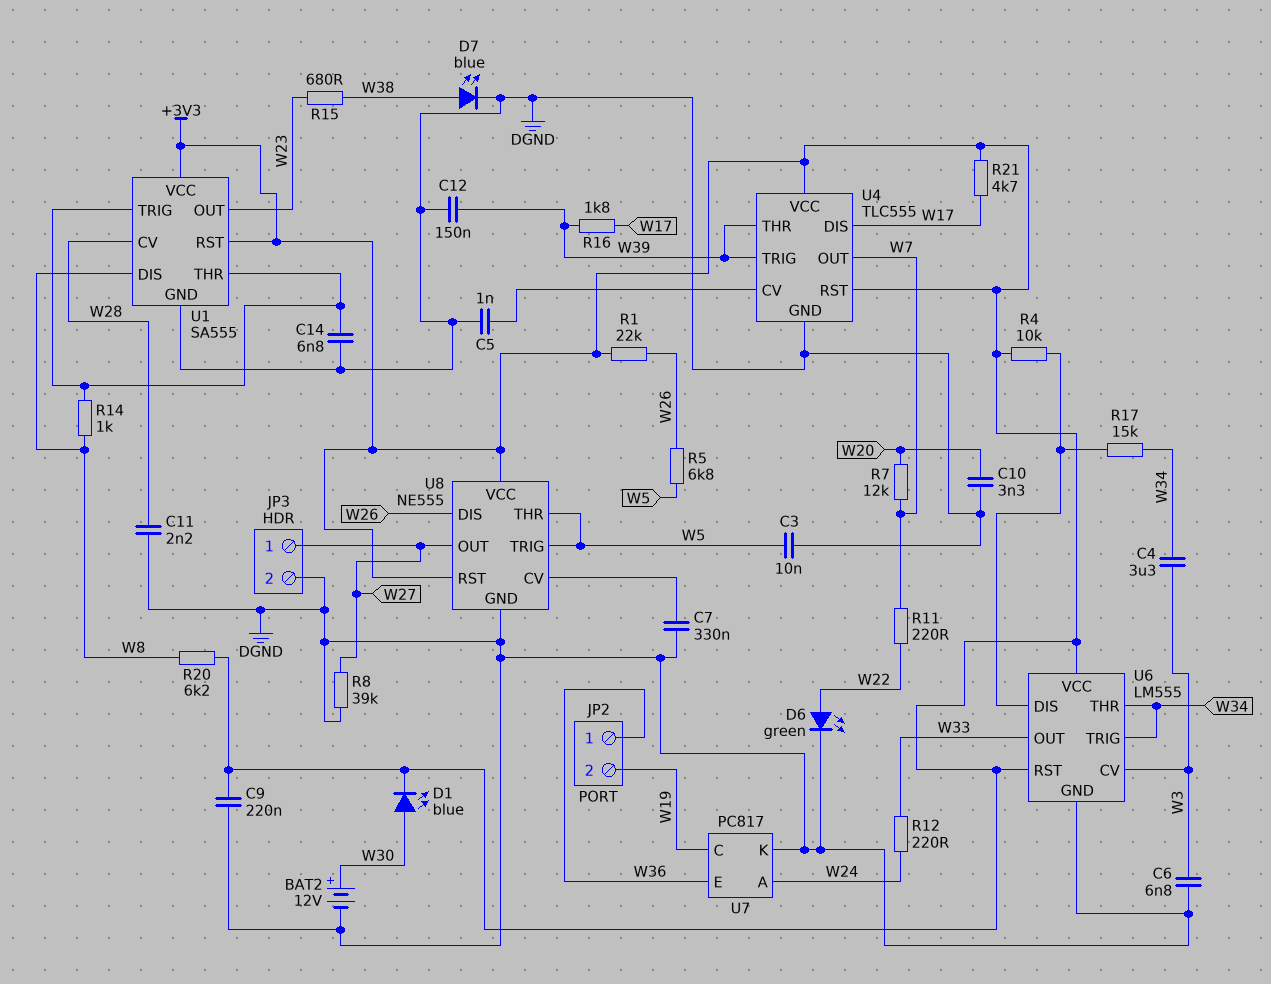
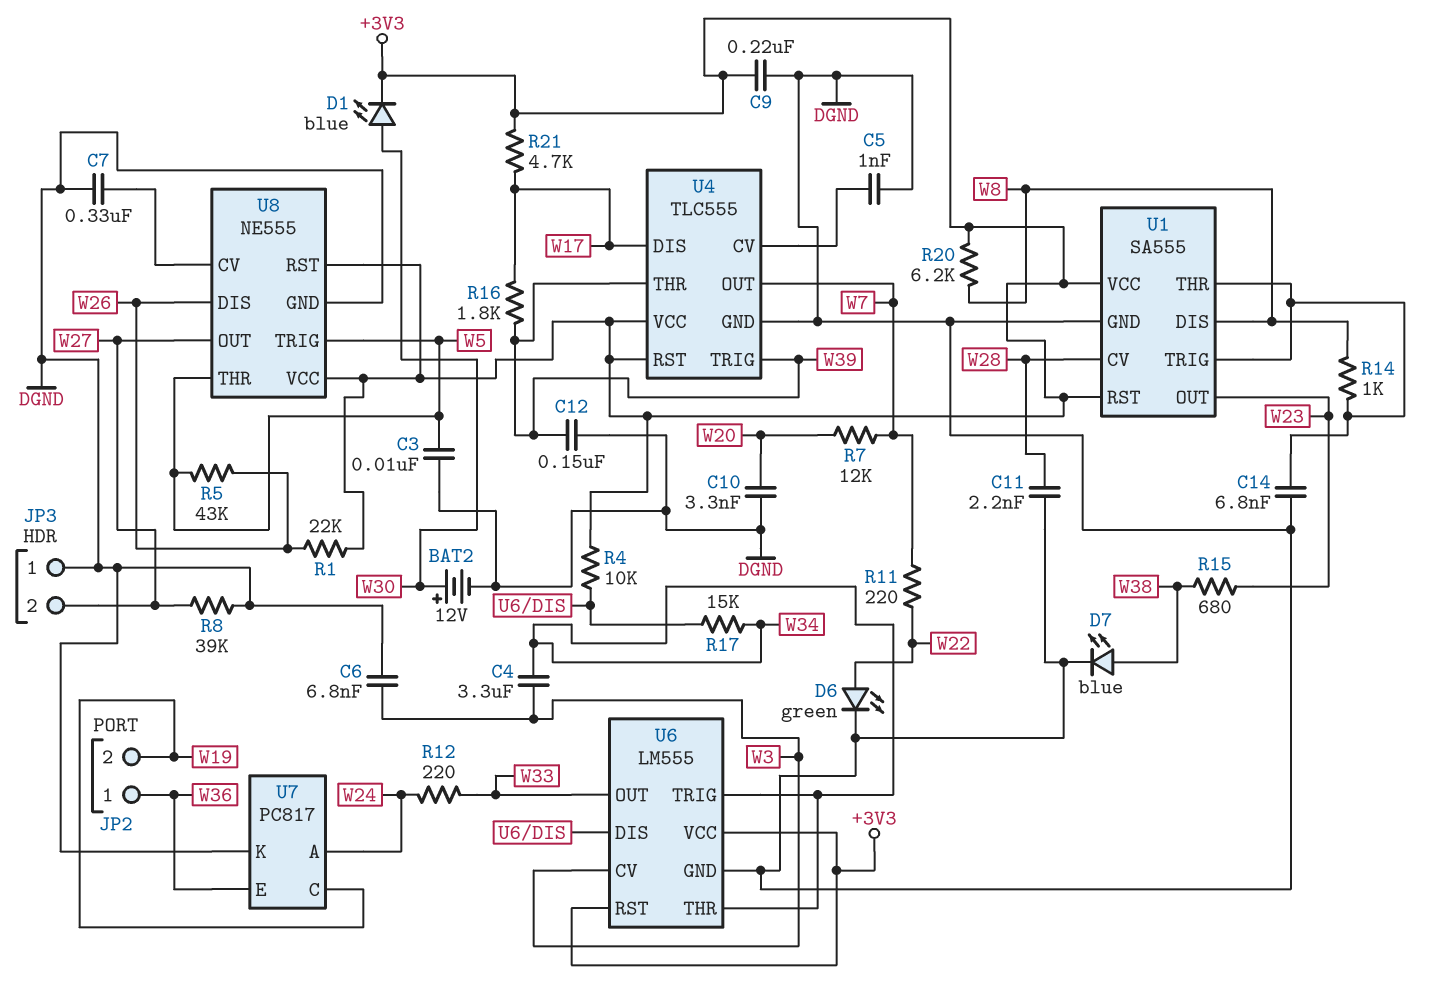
JP3 pin 1: W27 -> DGND
JP3 pin 2: DGND -> W27
R5: 6.8k (W5, W26) -> 43k (W5, W26)

